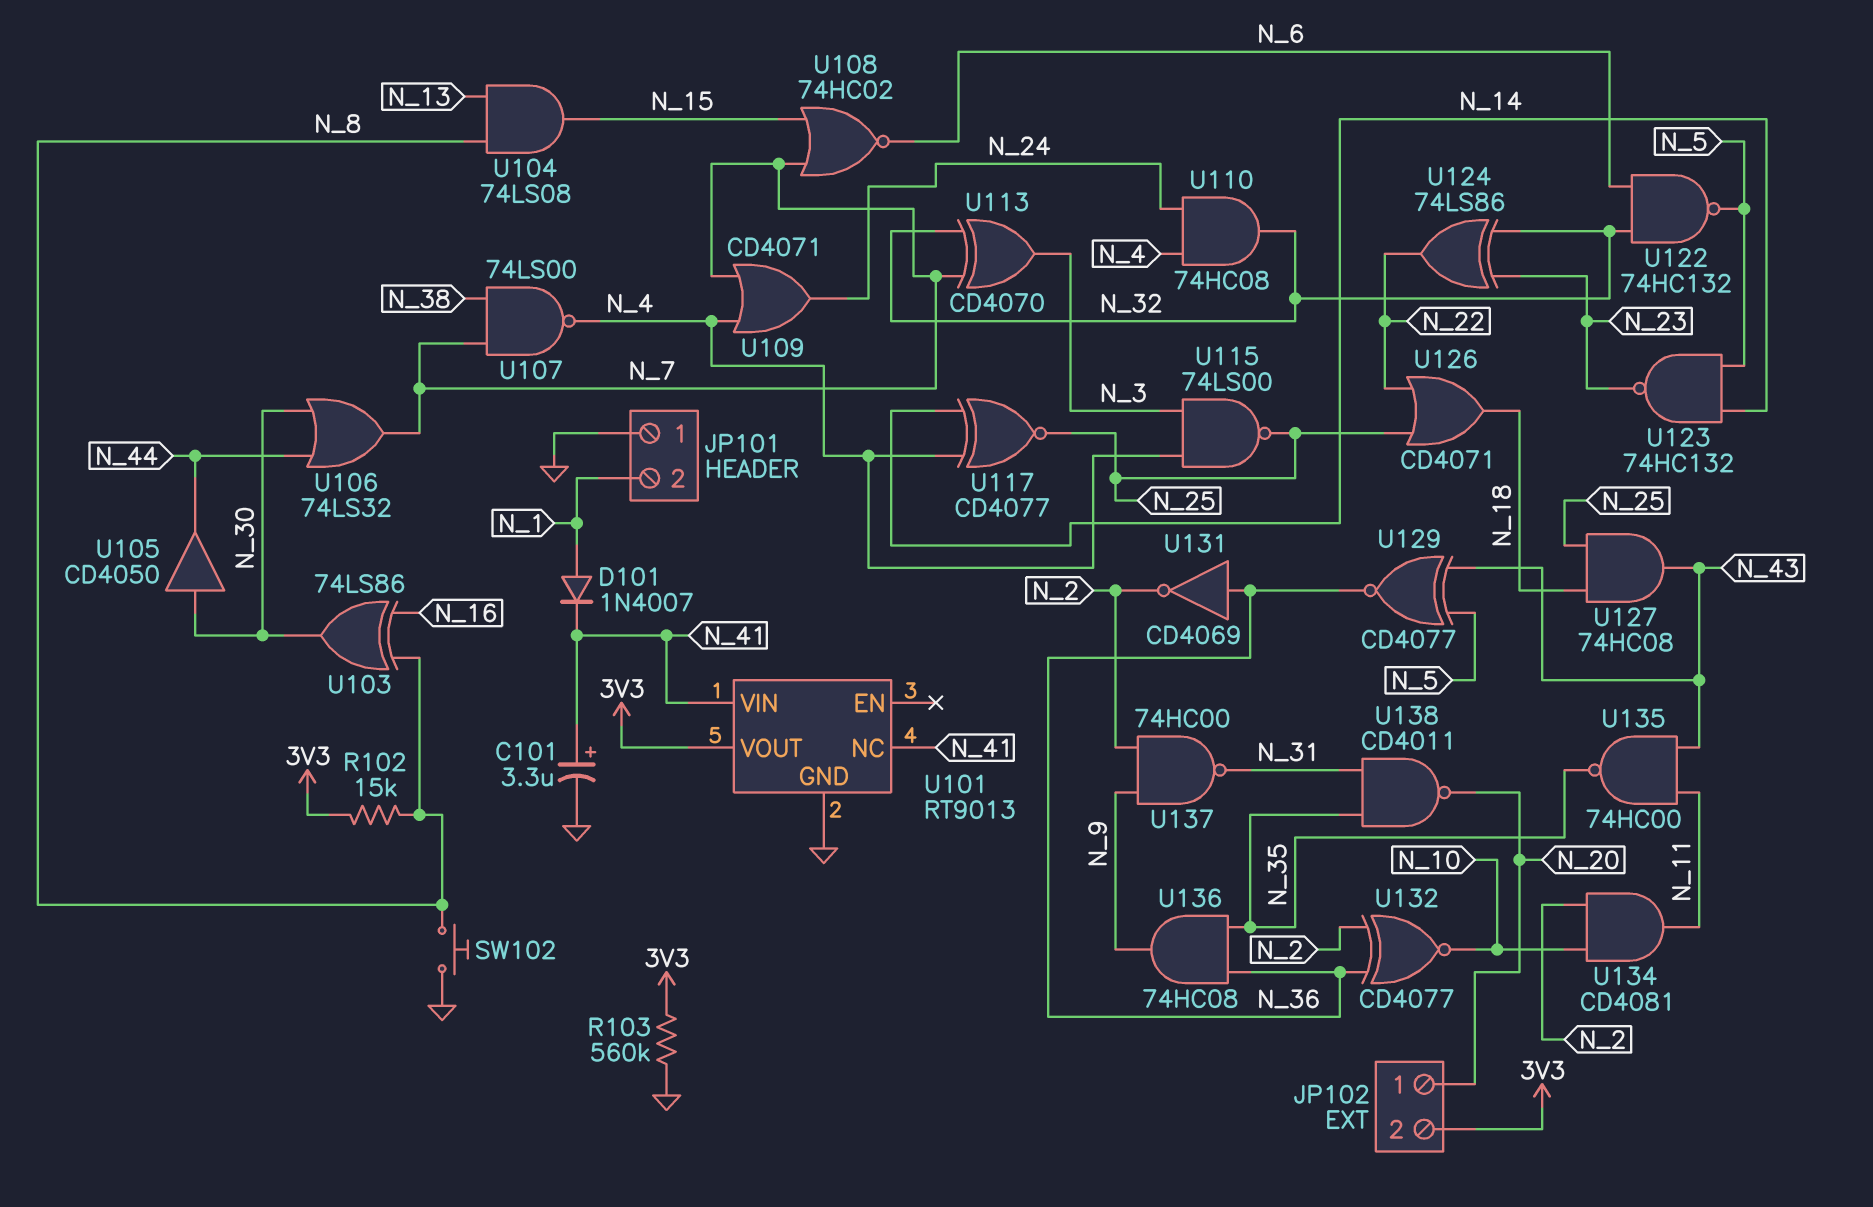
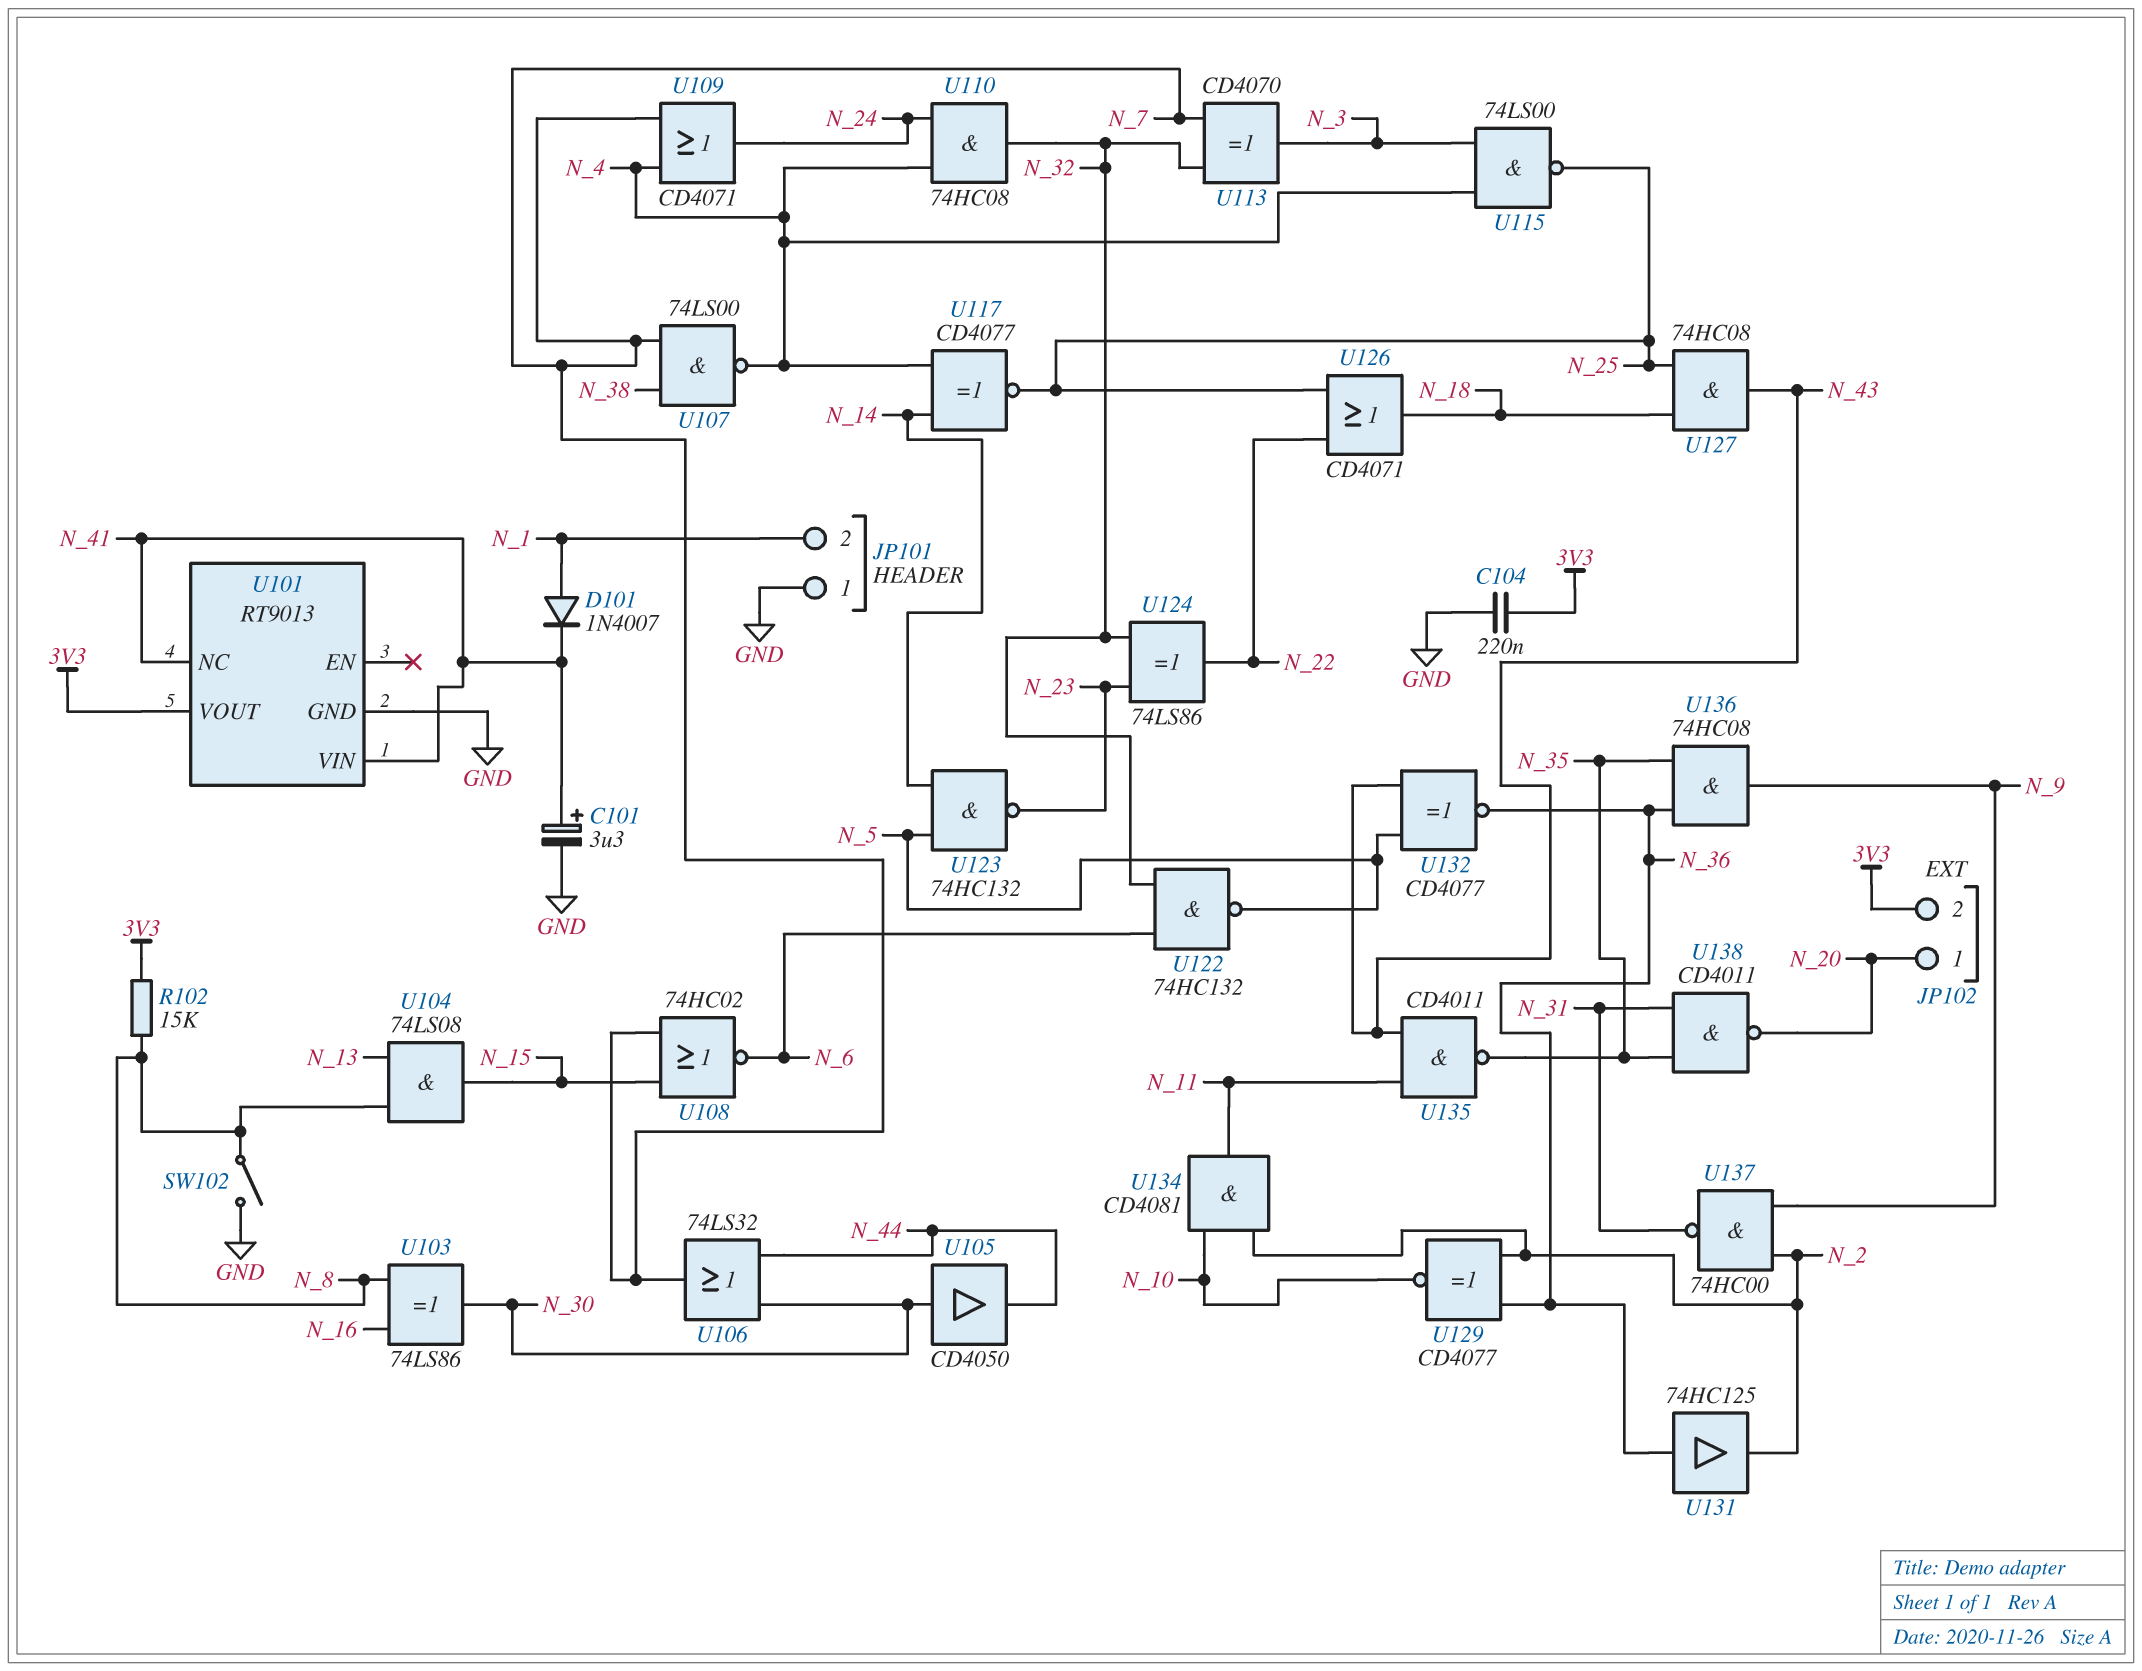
C104: none -> 220nF (3V3, GND)
R103: 560k (3V3, GND) -> none
SW102: button (GND, N_8) -> switch (GND, N_8)
U129: XNOR CD4077 (in N_5, in N_43, out N_36) -> XNOR CD4077 (in N_2, in N_36, out N_10)
U131: NOT CD4069 (in N_36, out N_2) -> buffer 74HC125 (in N_36, out N_2)
U132: XNOR CD4077 (in N_2, in N_36, out N_10) -> XNOR CD4077 (in N_5, in N_43, out N_36)
U135: NAND 74HC00 (in N_11, in N_43, out N_35) -> NAND CD4011 (in N_11, in N_43, out N_35)

